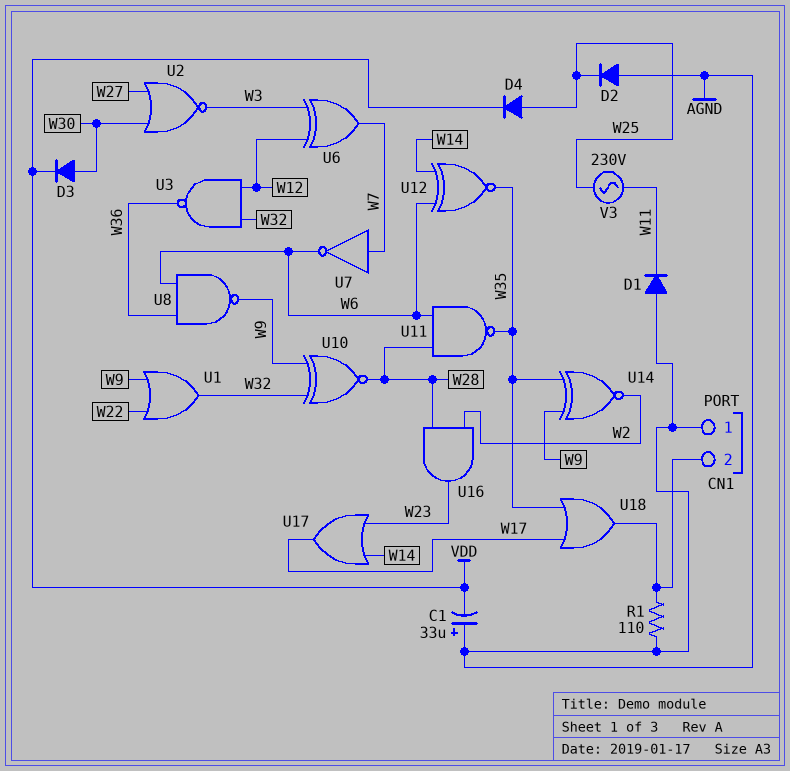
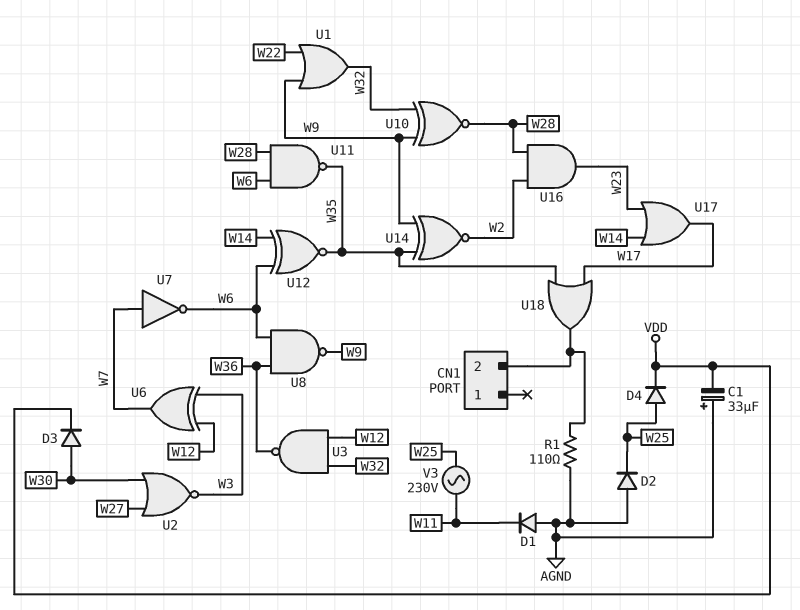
CN1 pin 1: AGND -> none

